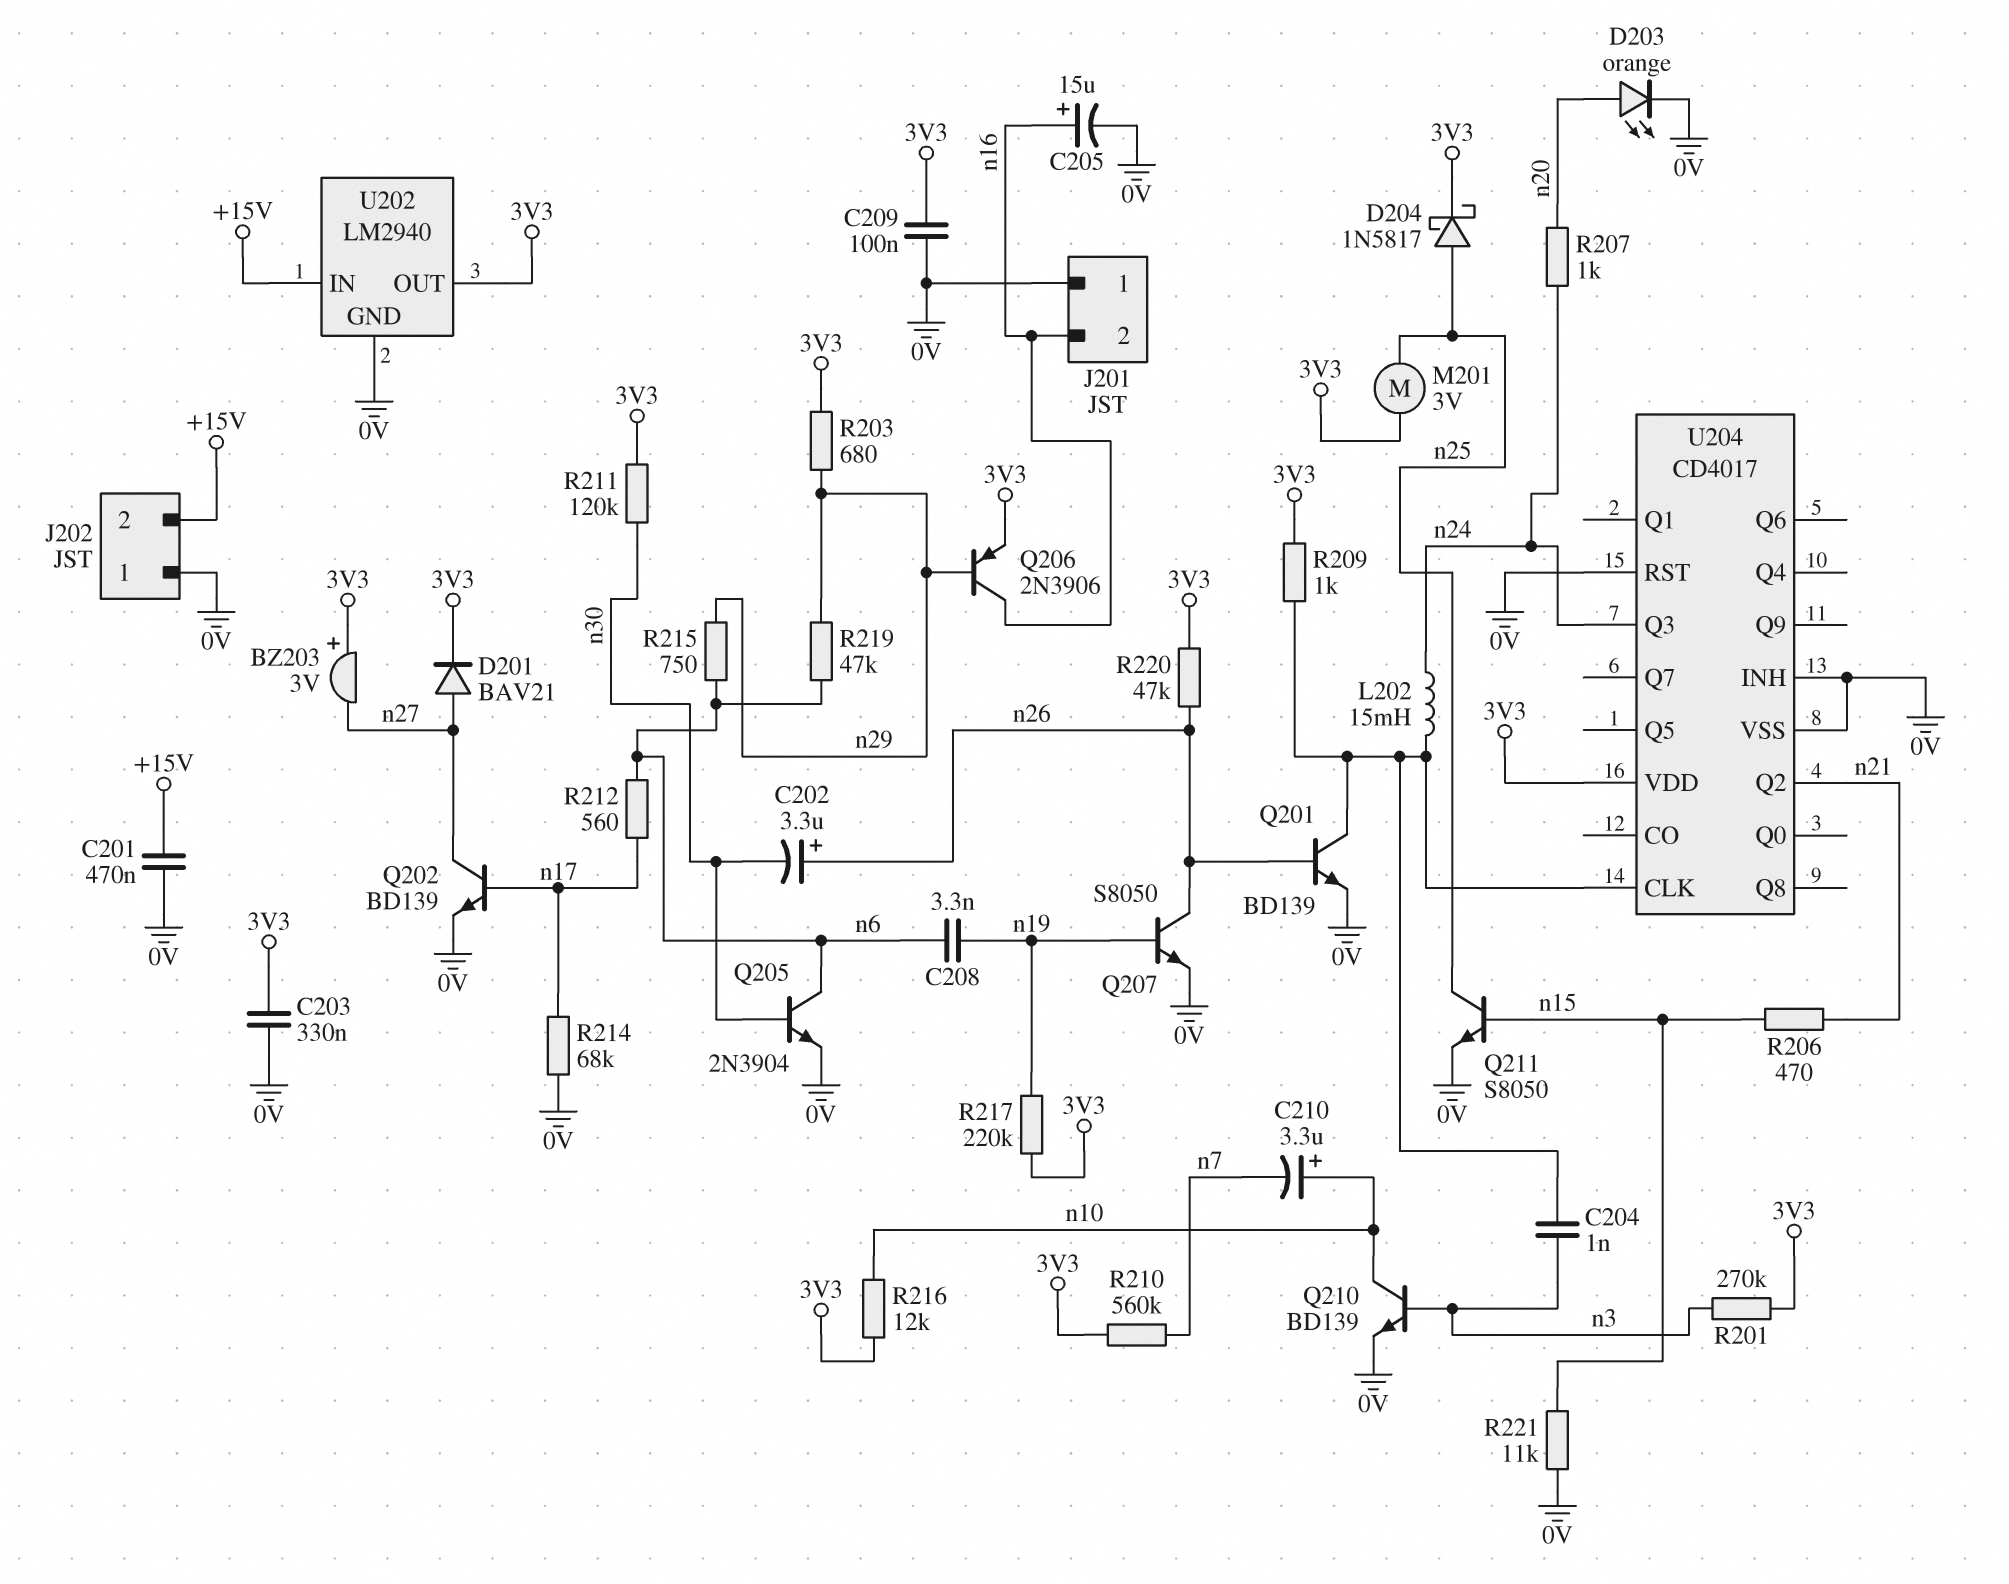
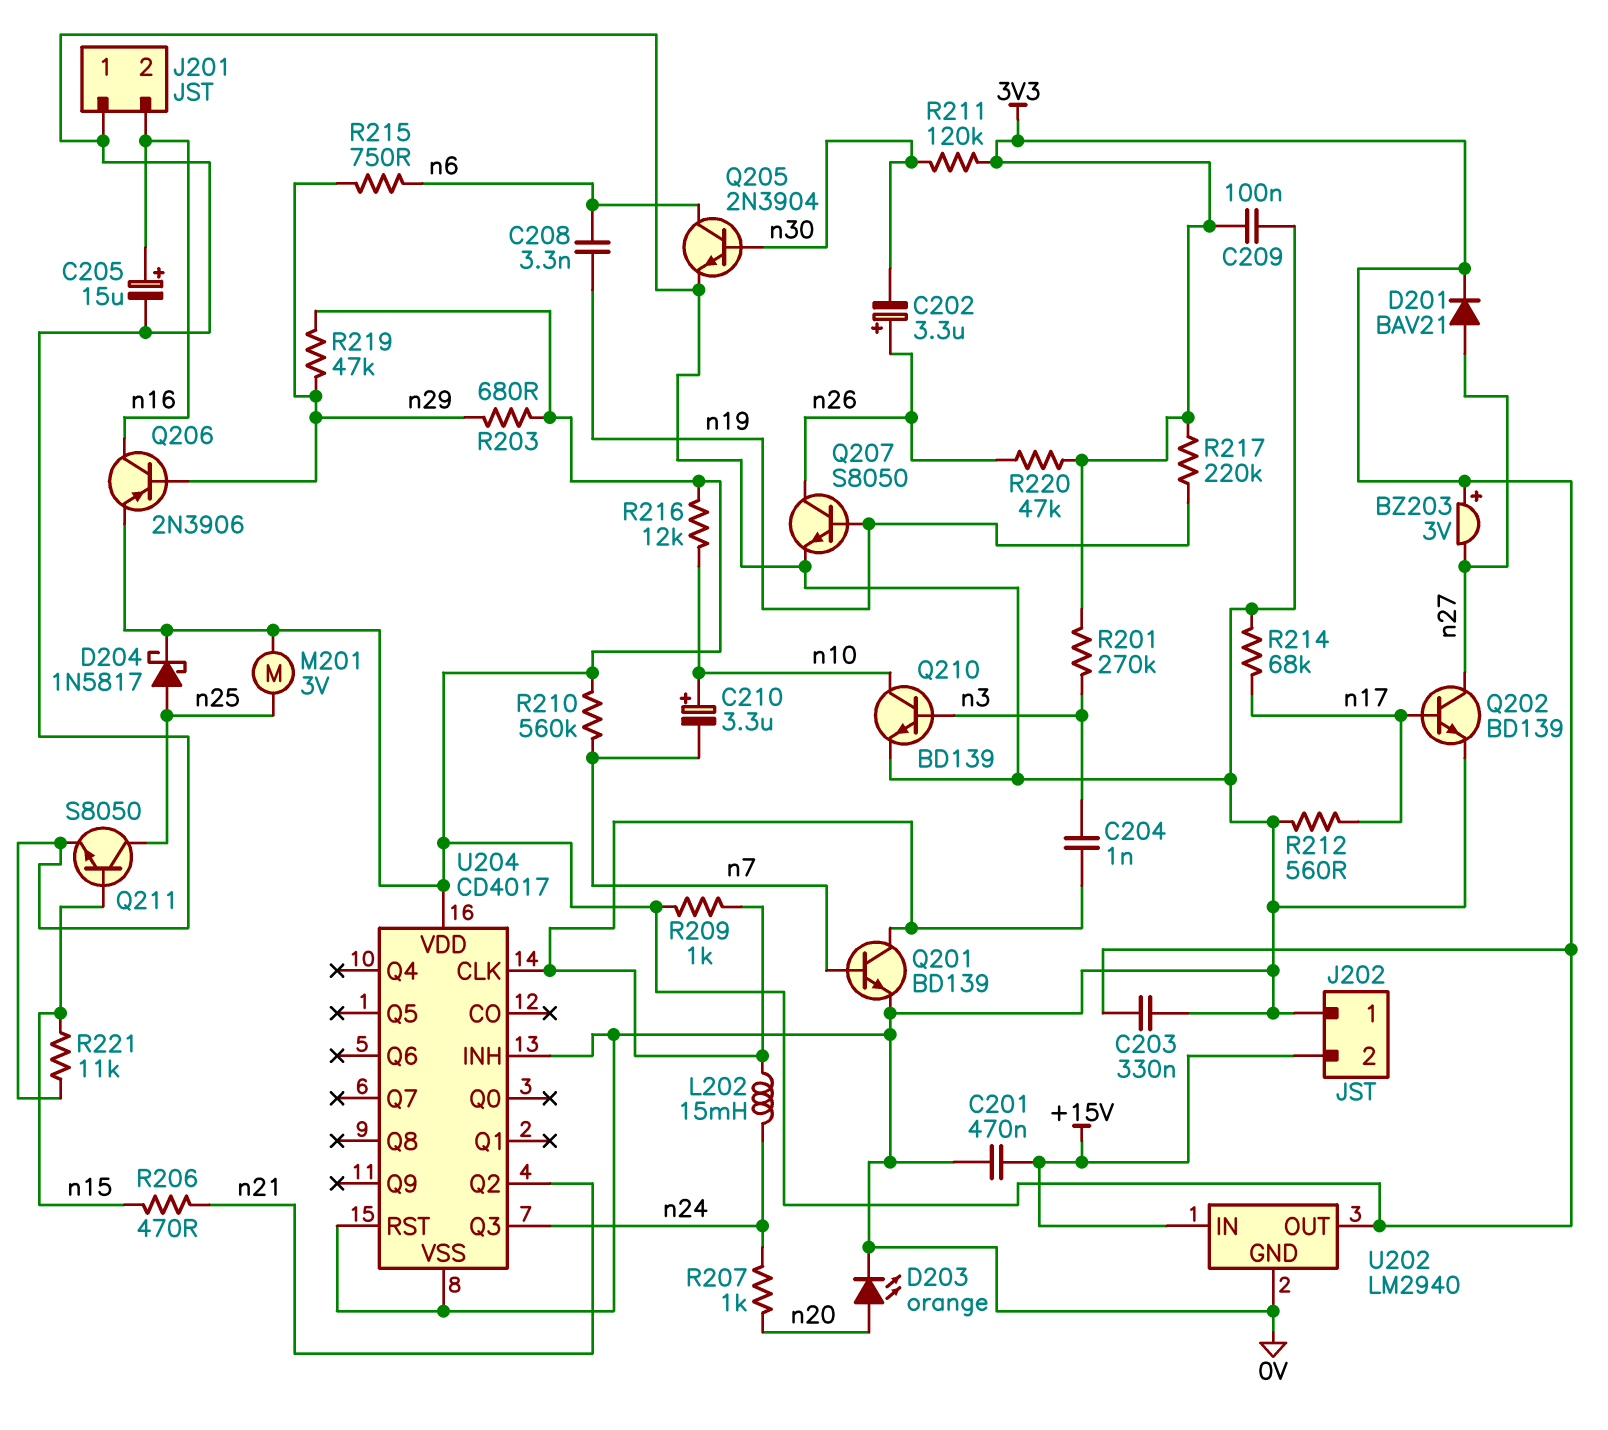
Q201: NPN BD139 (B n26, C U204/CLK, E 0V) -> NPN BD139 (B n7, C U204/CLK, E 0V)
R212: 560 (n6, n17) -> 560 (0V, n17)
R219: 47k (n6, n29) -> 47k (3V3, n29)

